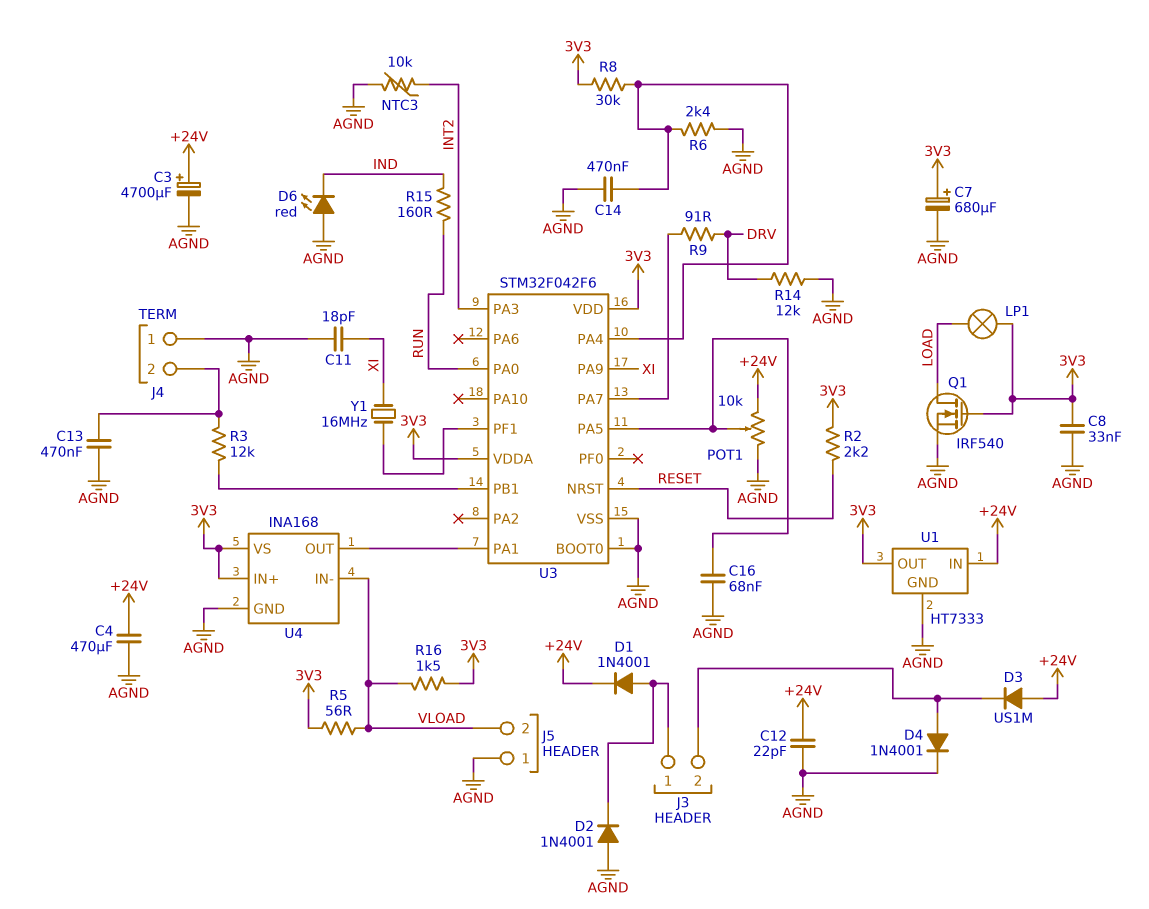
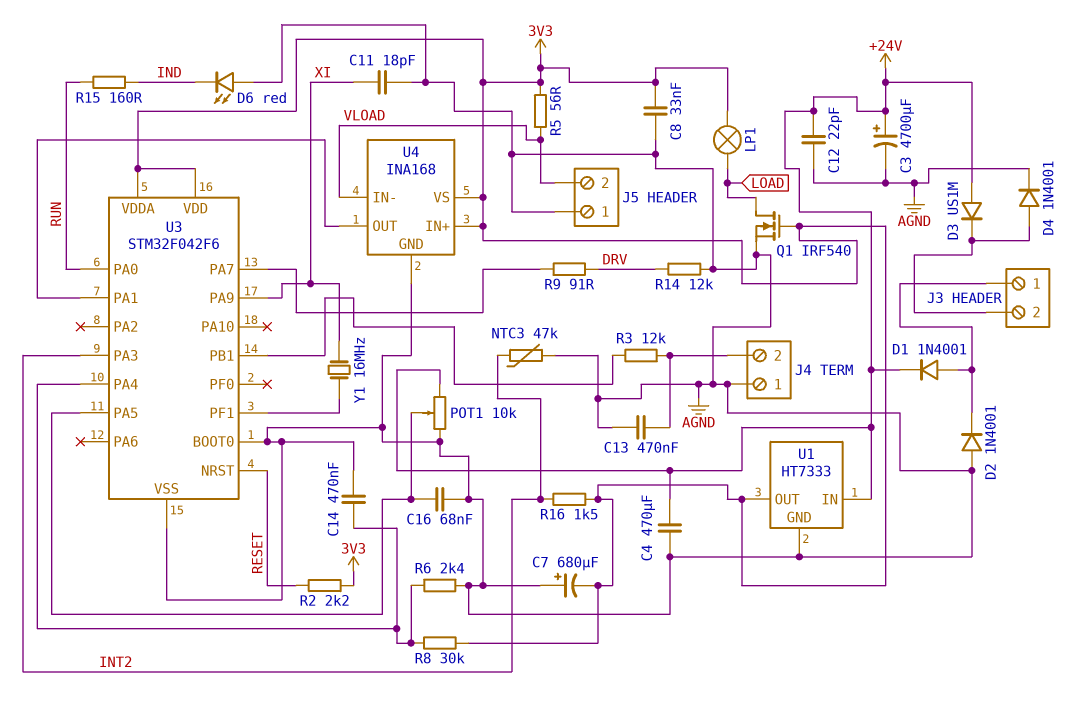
C7: 680uF (plus 3V3, minus AGND) -> 680uF (plus AGND, minus 3V3)
NTC3: 10k (AGND, INT2) -> 47k (AGND, INT2)
R16: 1.5k (3V3, VLOAD) -> 1.5k (3V3, INT2)

